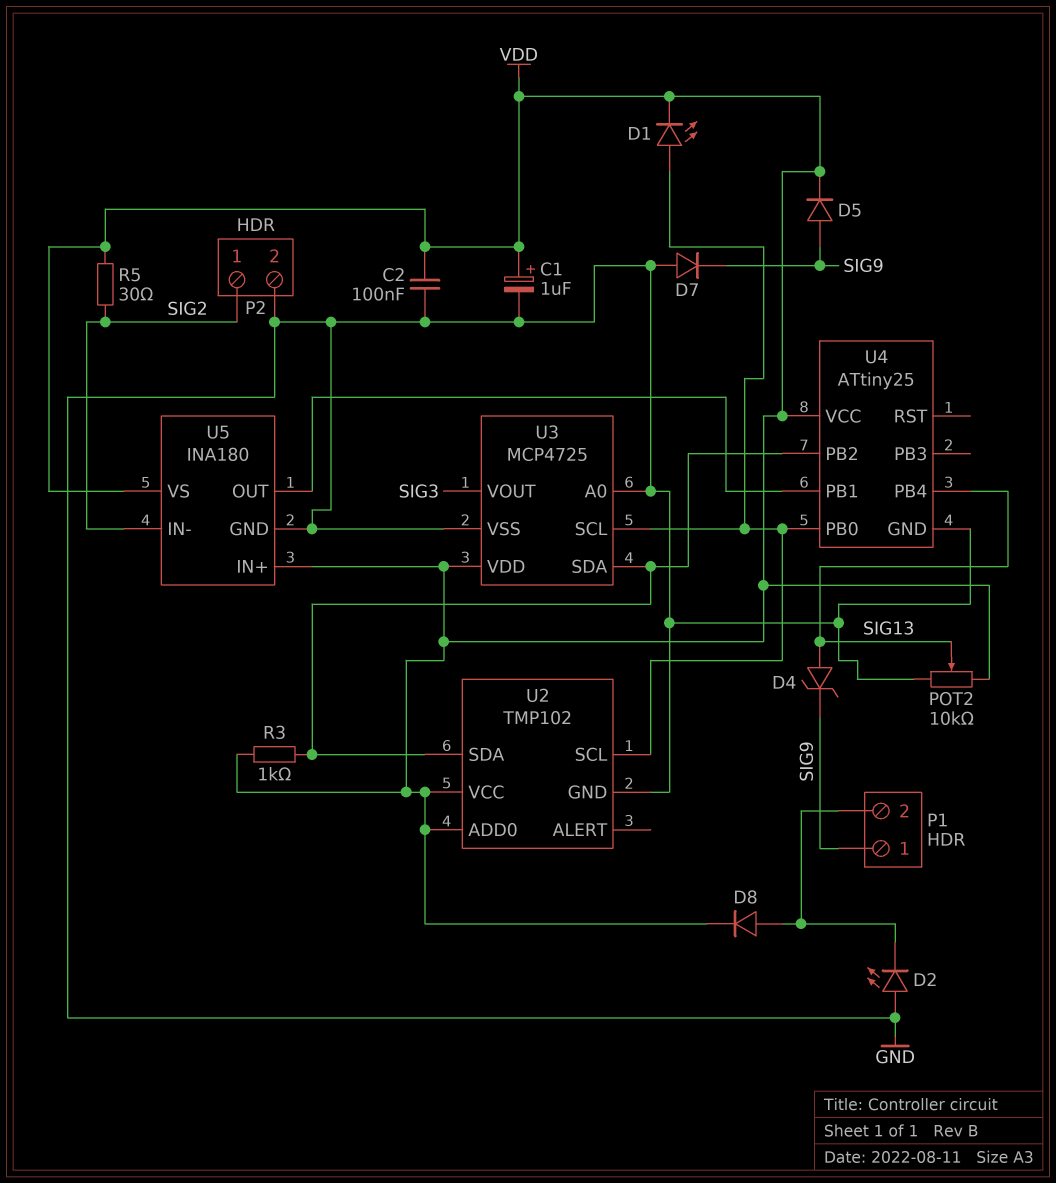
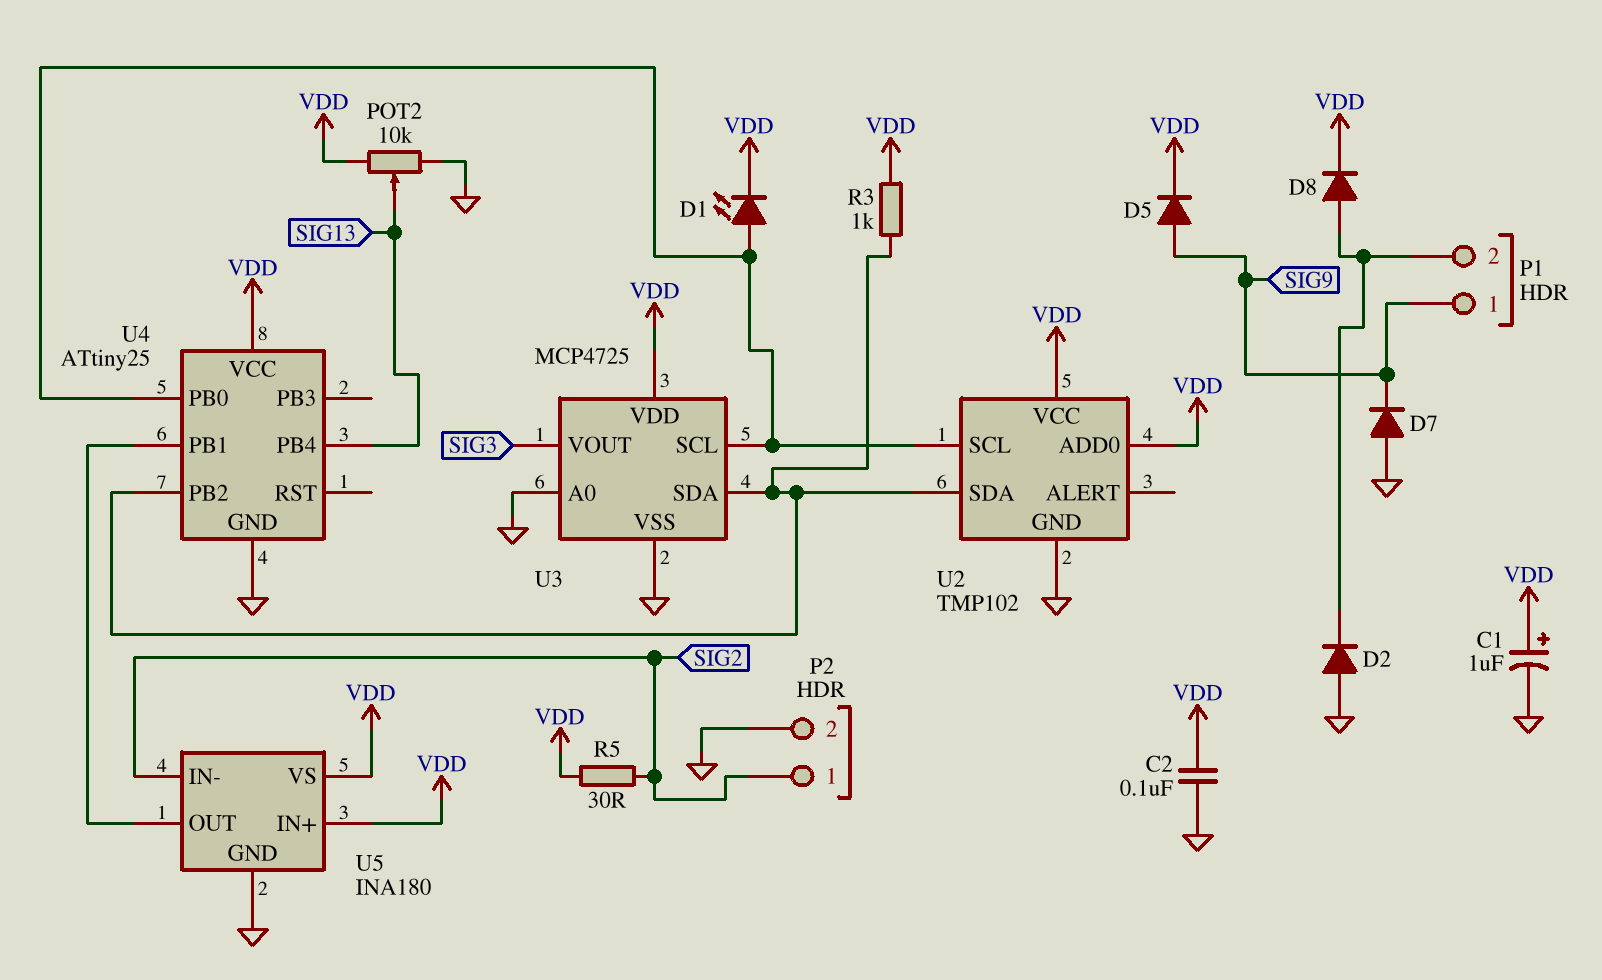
D2: LED (A GND, K P1/2) -> diode (A GND, K P1/2)
D4: zener (A SIG13, K SIG9) -> none

